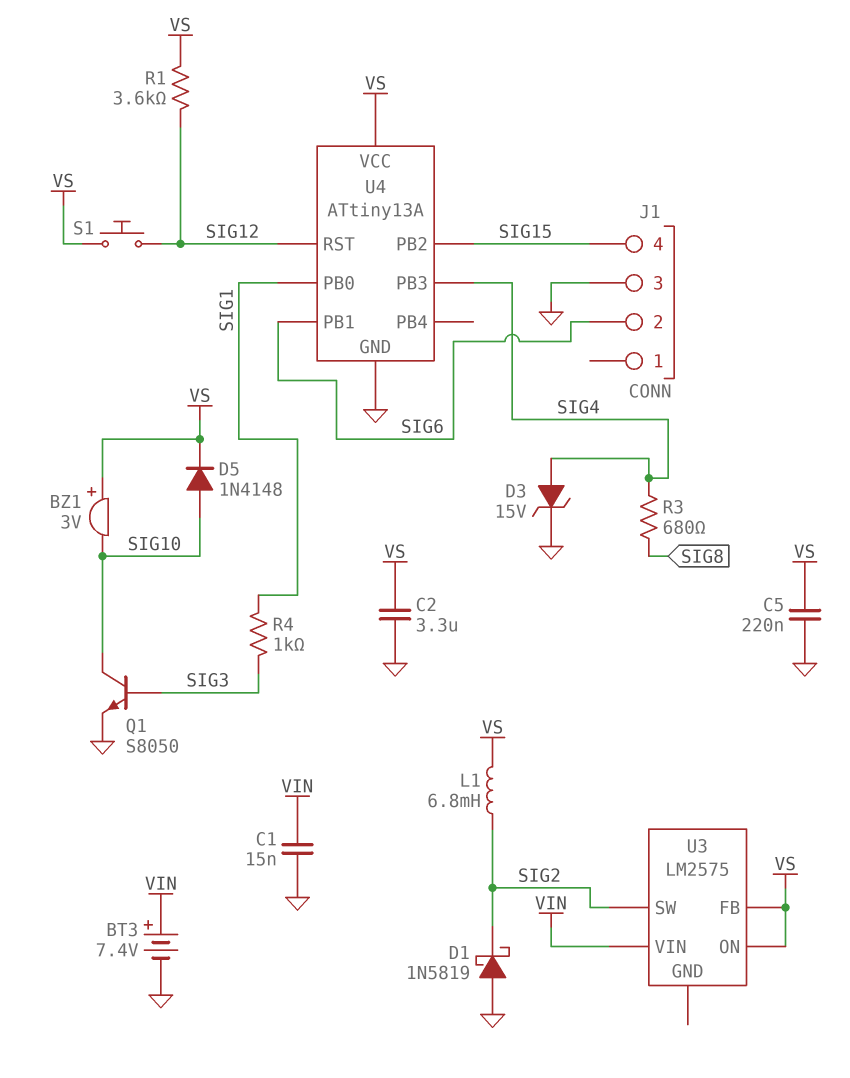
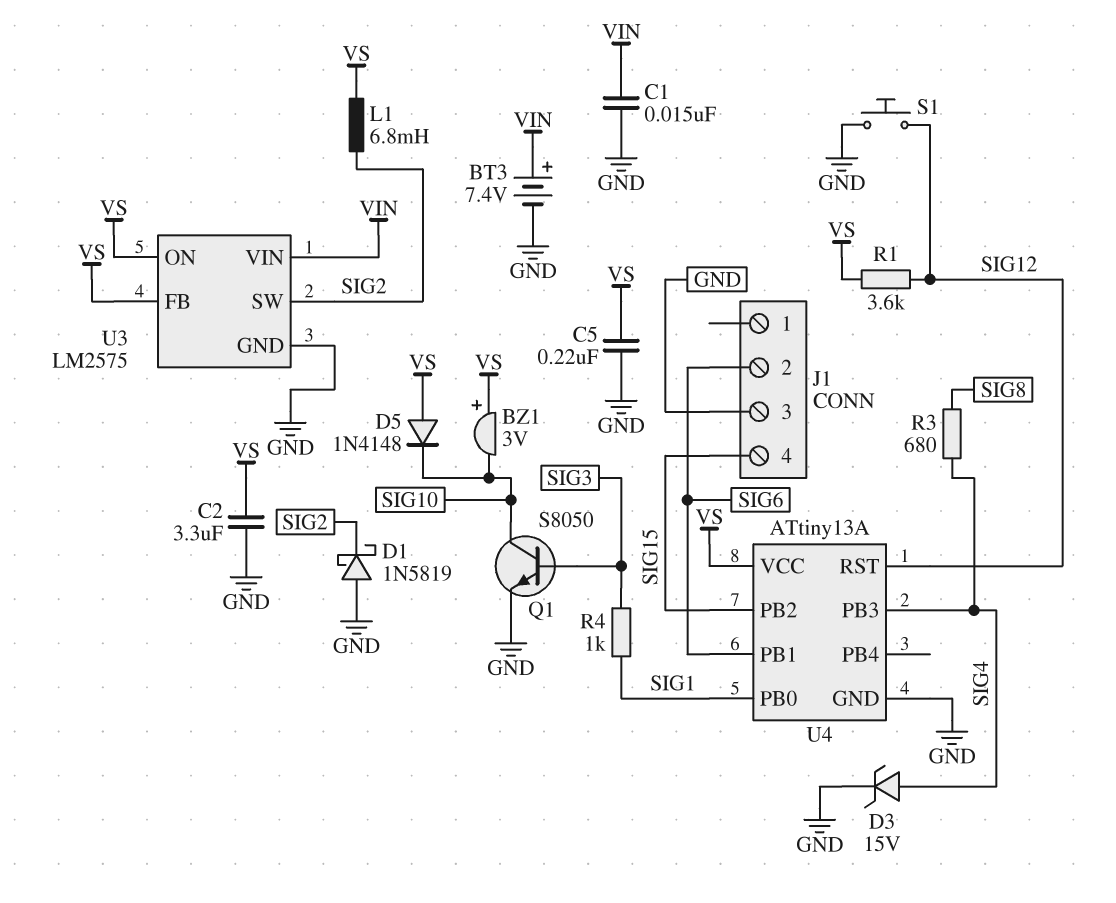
D5: diode 1N4148 (A SIG10, K VS) -> diode 1N4148 (A VS, K SIG10)
S1: button (SIG12, VS) -> button (GND, SIG12)
U3 pin GND: none -> GND

